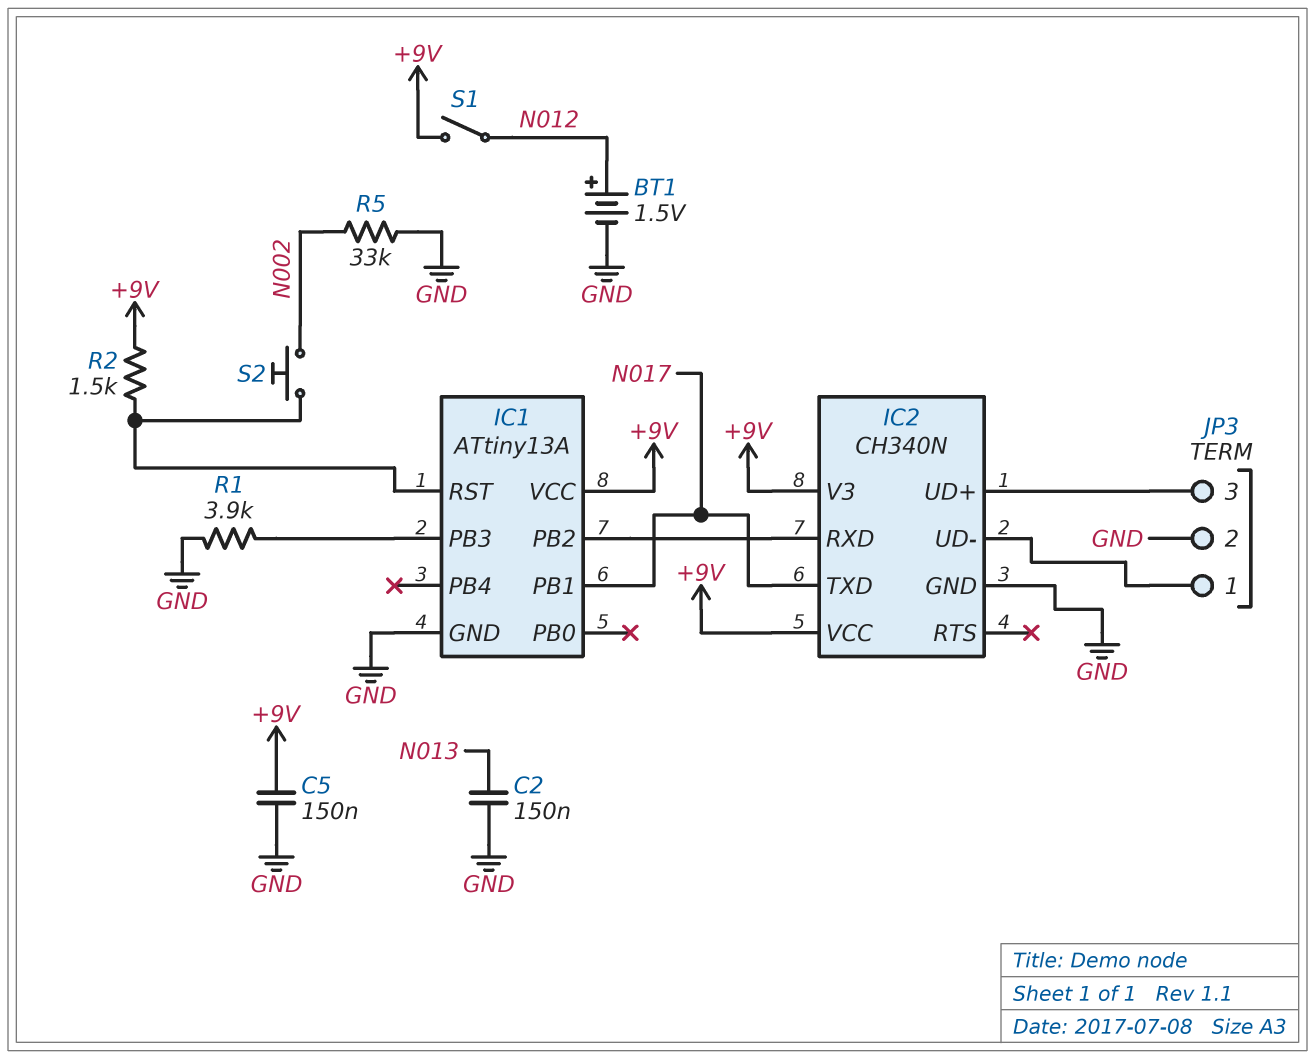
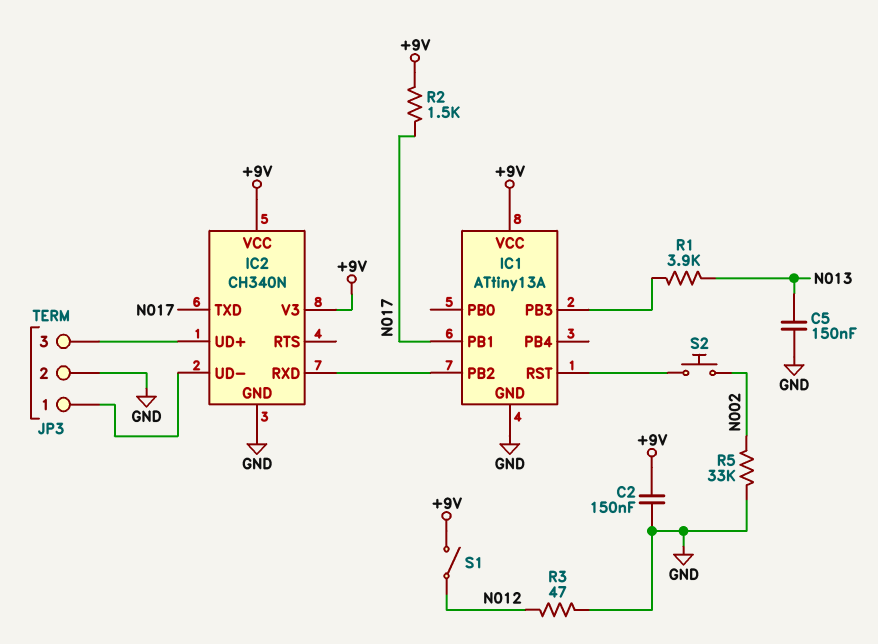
BT1: 1.5V (plus N012, minus GND) -> none
C2: 150nF (GND, N013) -> 150nF (+9V, GND)
C5: 150nF (+9V, GND) -> 150nF (GND, N013)
R1: 3.9k (GND, IC1/PB3) -> 3.9k (IC1/PB3, N013)
R2: 1.5k (+9V, IC1/RST) -> 1.5k (+9V, N017)
R3: none -> 47 (GND, N012)

